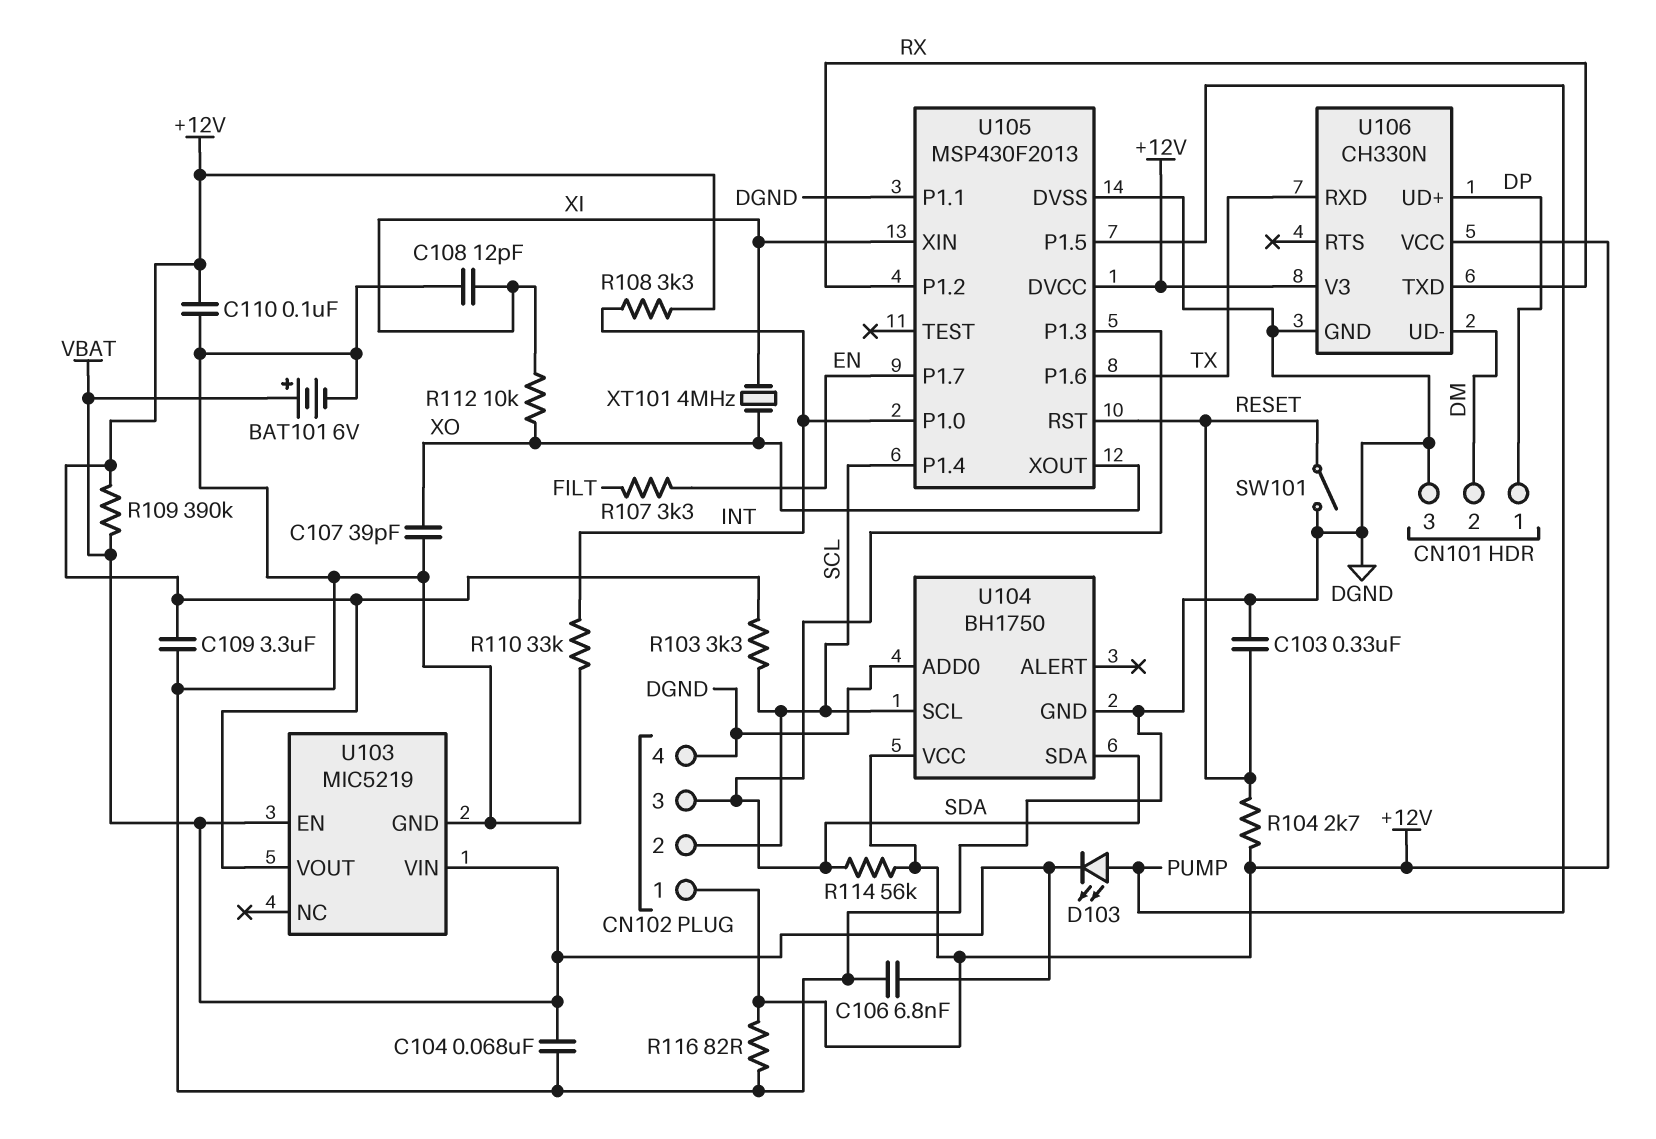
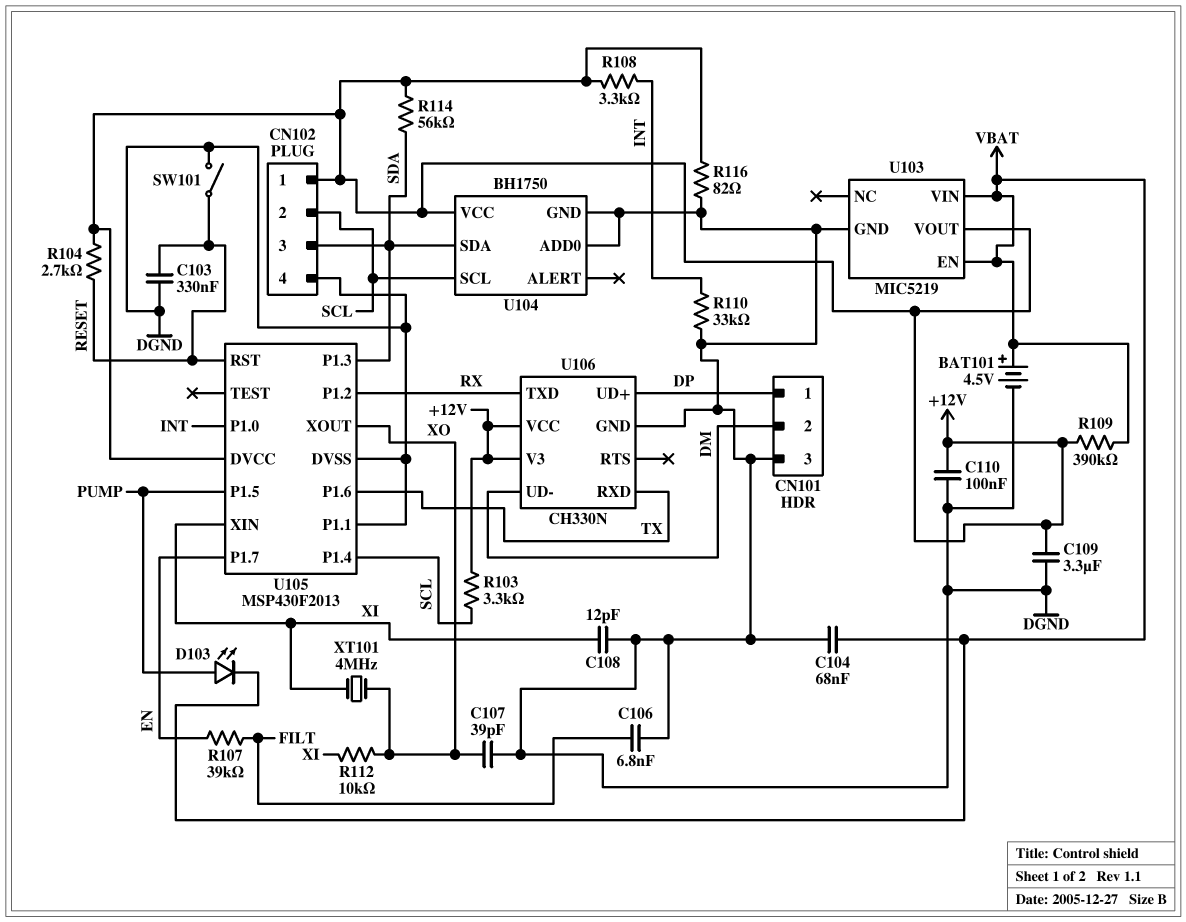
BAT101: 6V (plus VBAT, minus DGND) -> 4.5V (plus VBAT, minus DGND)
C106: 6.8nF (DGND, VBAT) -> 6.8nF (DGND, FILT)
R107: 3.3k (EN, FILT) -> 39k (EN, FILT)

